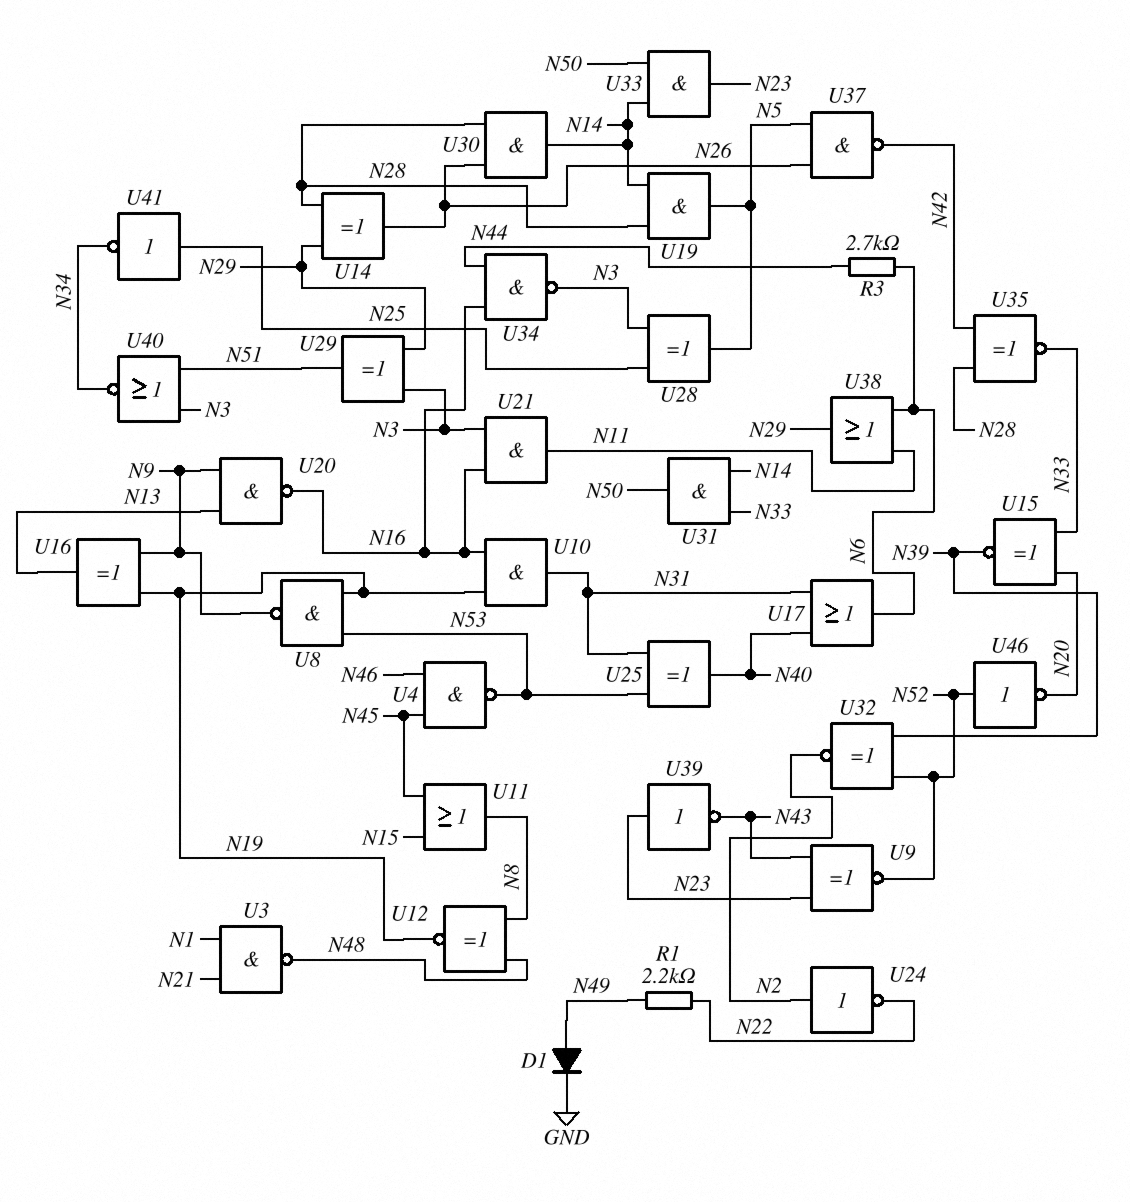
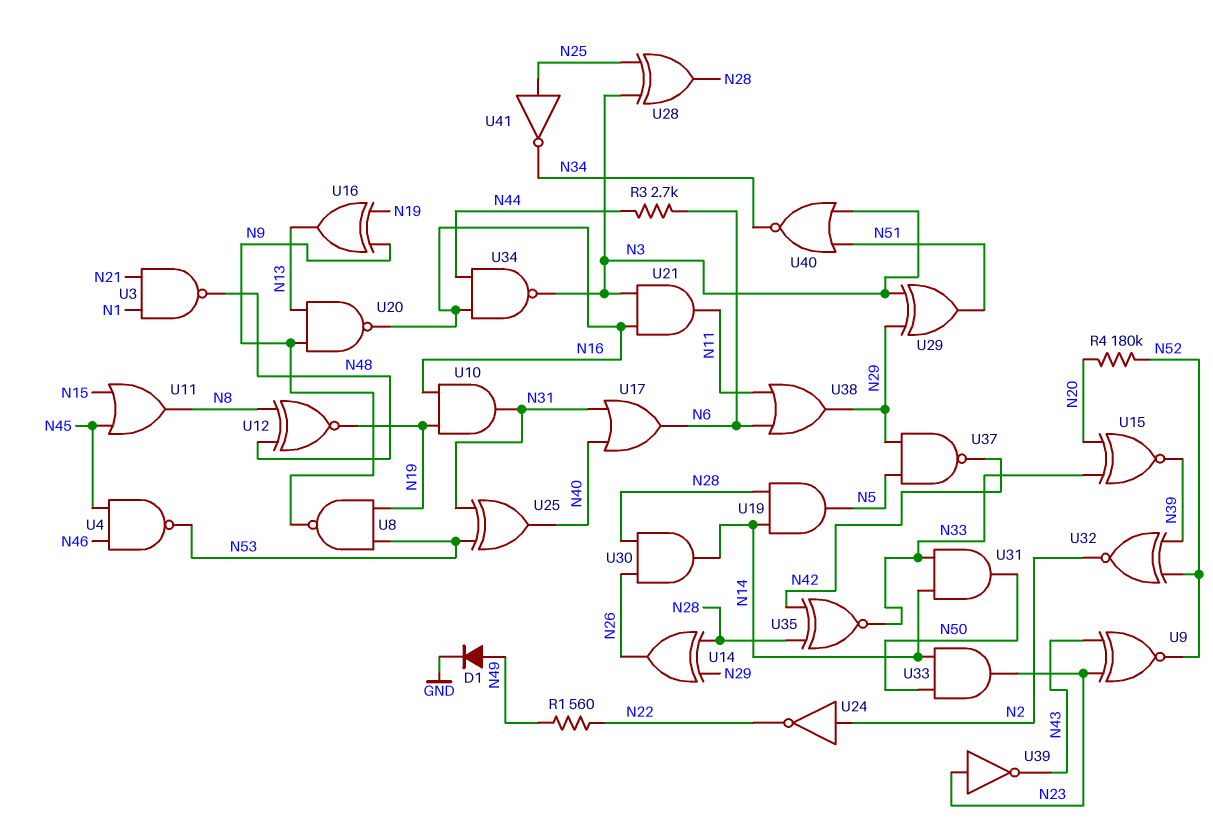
R1: 2.2k (N22, N49) -> 560 (N22, N49)
R4: none -> 180k (N20, N52)
U28: XOR (in N3, in N25, out N5) -> XOR (in N3, in N25, out N28)
U37: NAND (in N5, in N26, out N42) -> NAND (in N5, in N29, out N42)
U46: NOT (in N52, out N20) -> none

